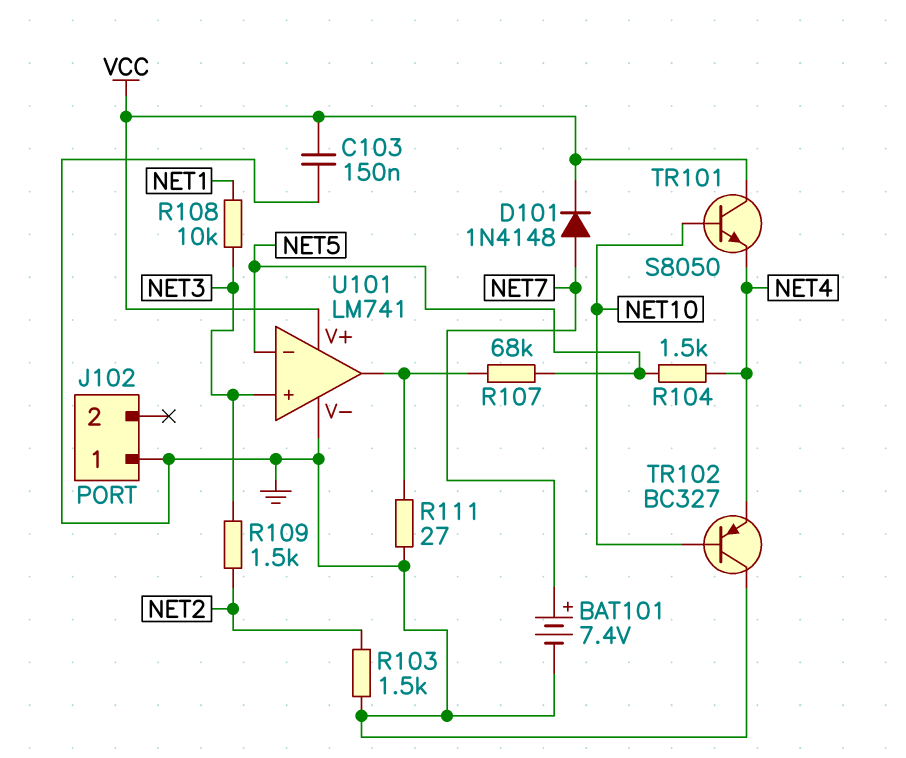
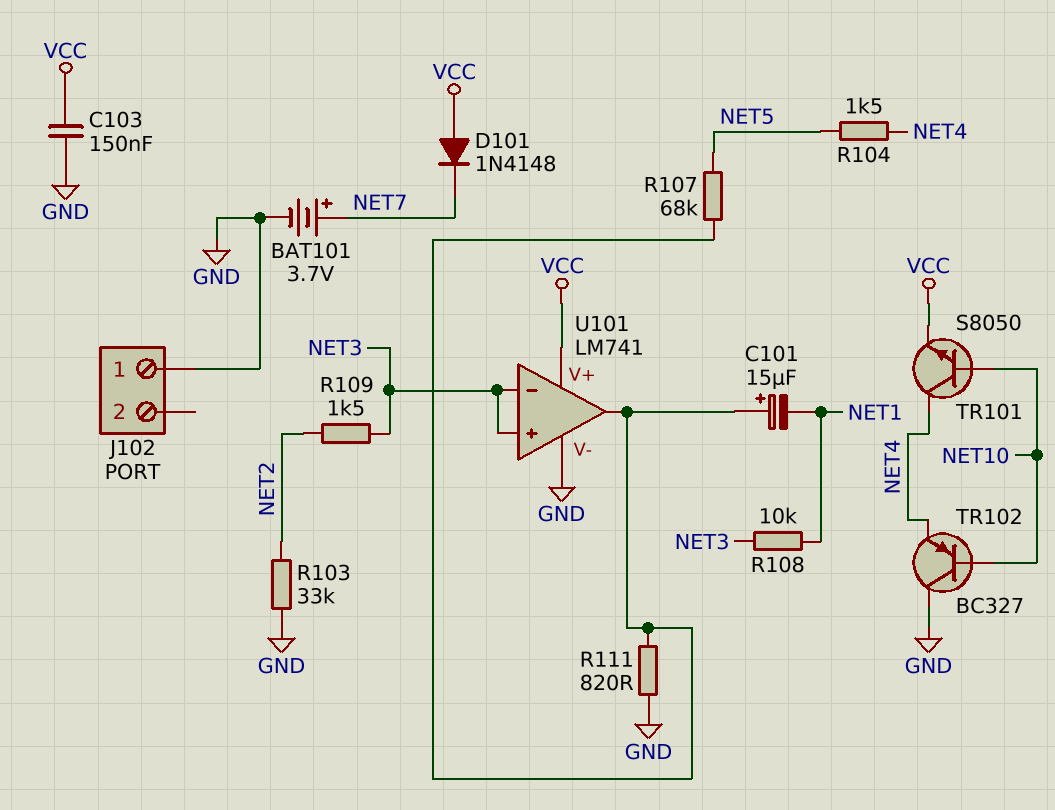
BAT101: 7.4V (plus NET7, minus GND) -> 3.7V (plus NET7, minus GND)
C101: none -> 15uF (plus U101/out, minus NET1)
D101: diode 1N4148 (A NET7, K VCC) -> diode 1N4148 (A VCC, K NET7)
R103: 1.5k (GND, NET2) -> 33k (GND, NET2)
R111: 27 (GND, U101/out) -> 820 (GND, U101/out)
TR101: NPN S8050 (B NET10, C VCC, E NET4) -> NPN S8050 (B NET10, C NET4, E VCC)
U101 pin in-: NET5 -> NET3

